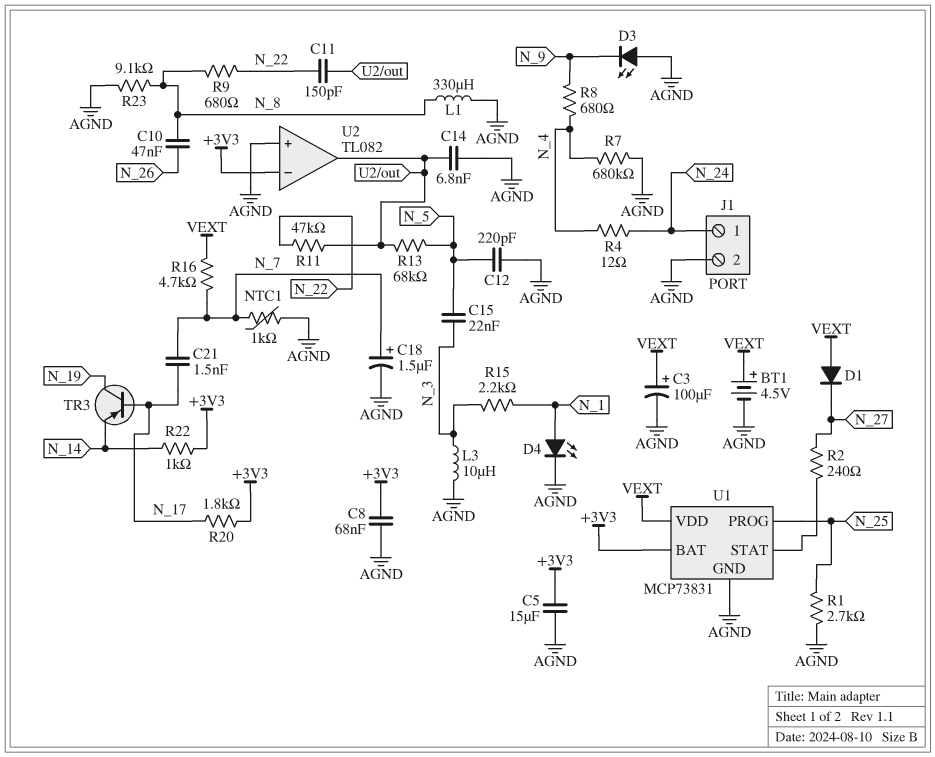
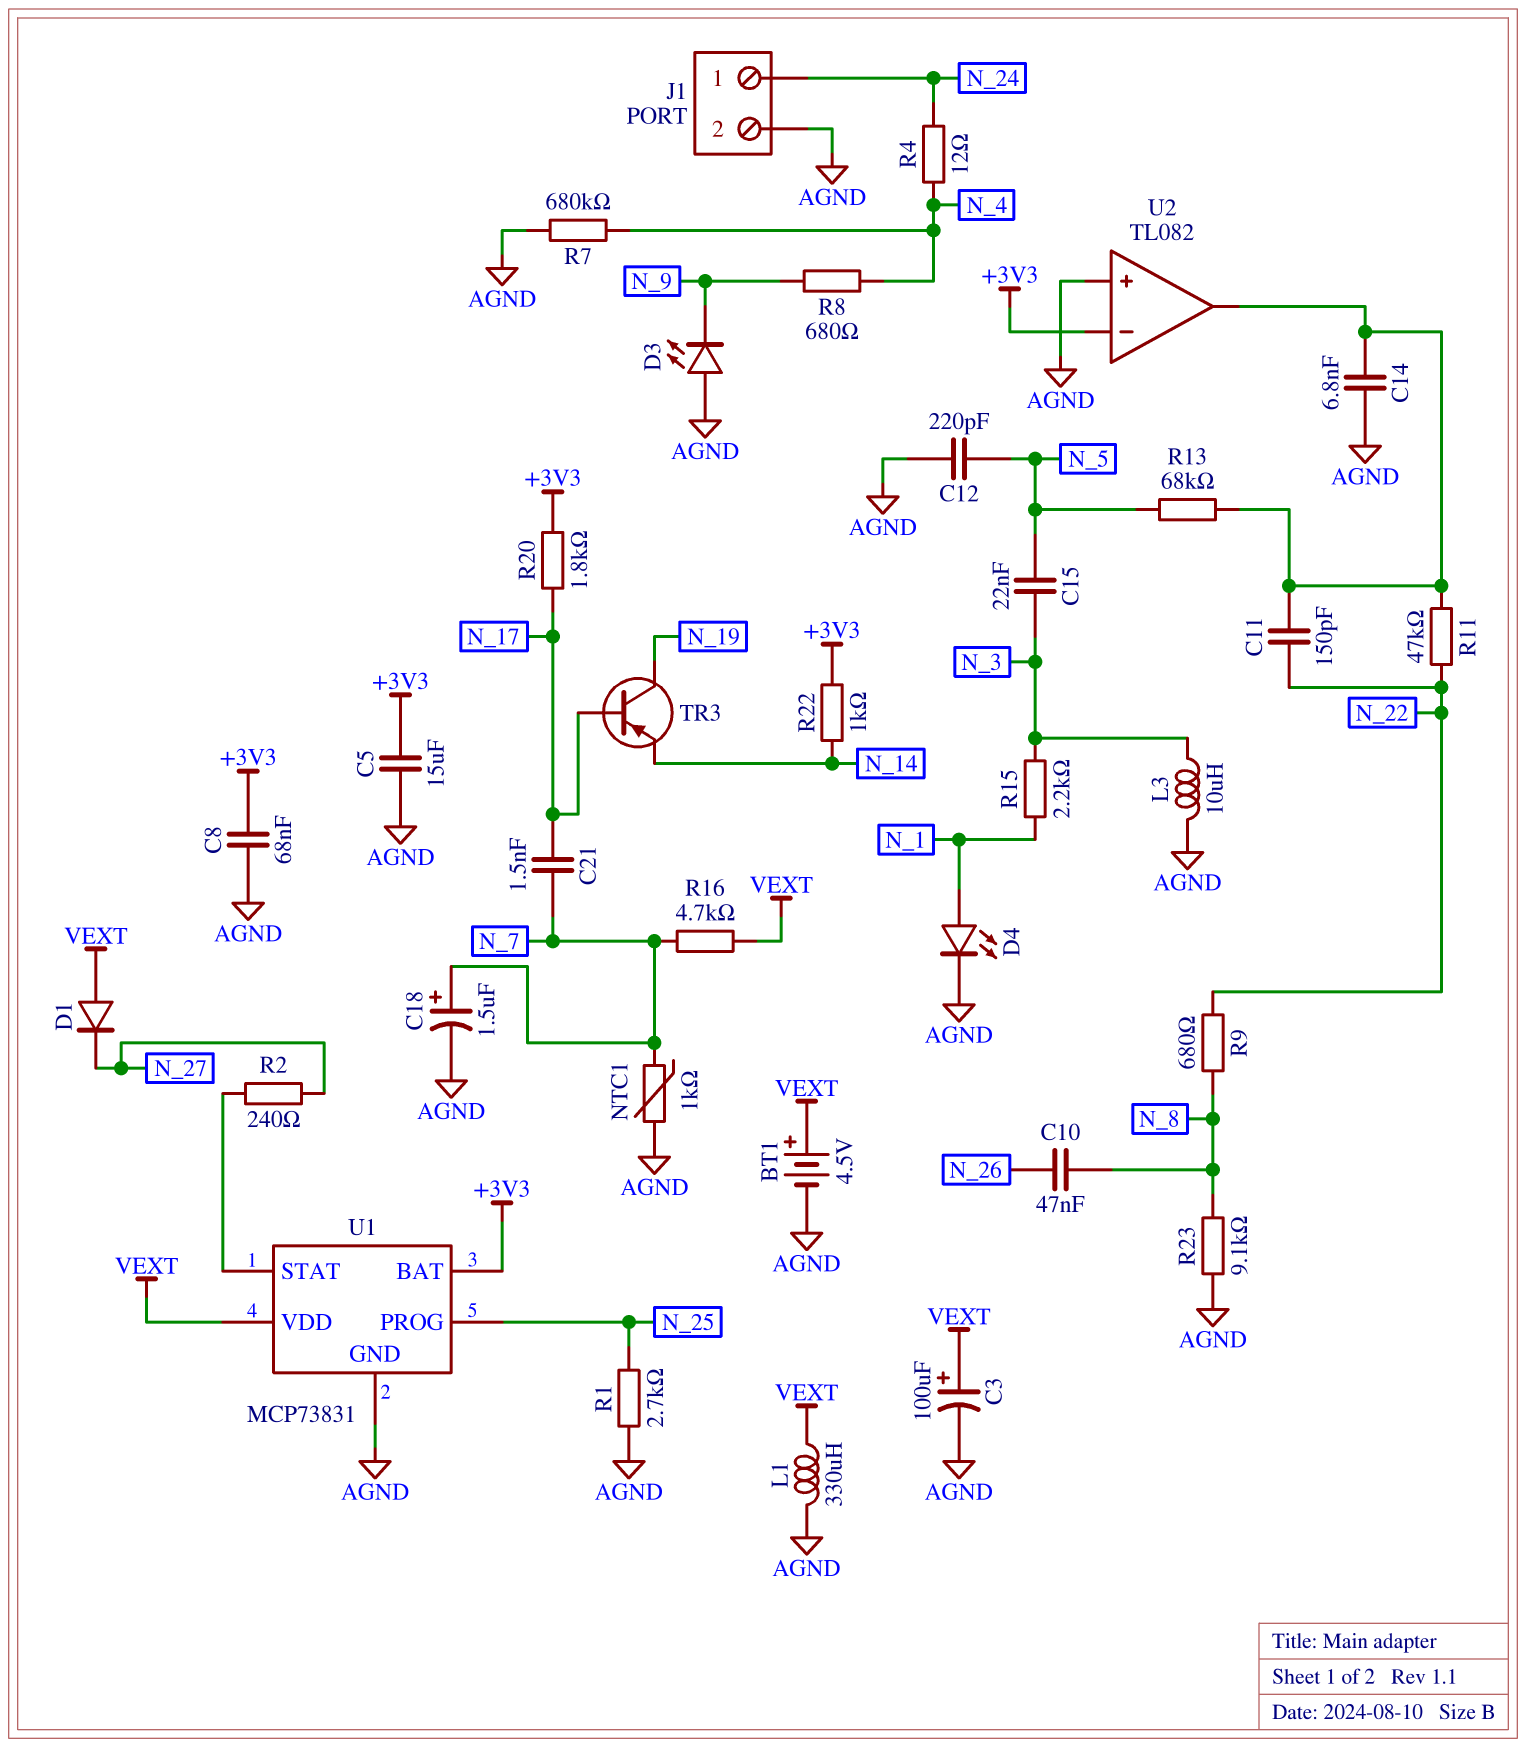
L1: 330uH (AGND, N_8) -> 330uH (AGND, VEXT)

